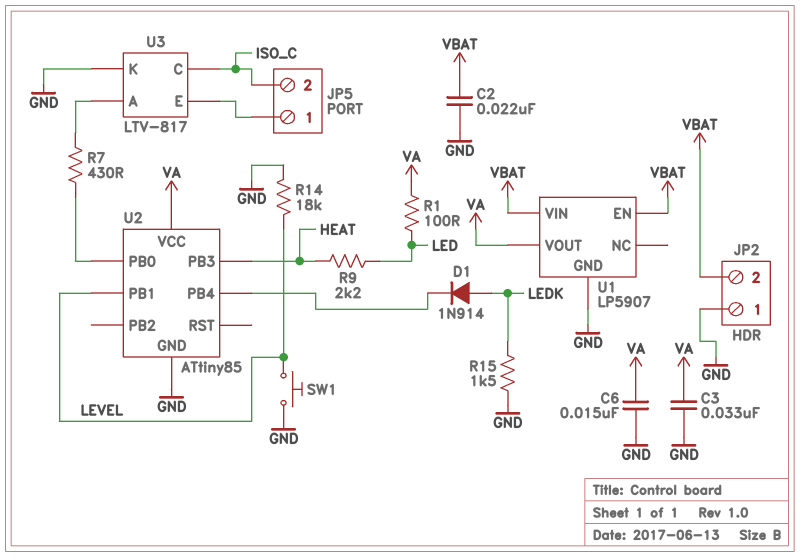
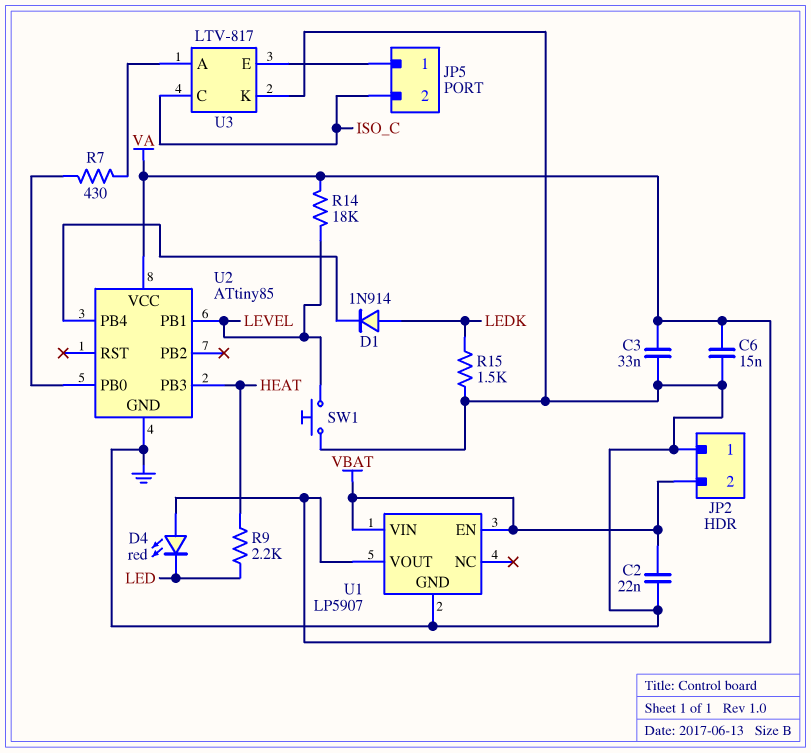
D4: none -> LED red (A VA, K LED)
R1: 100 (LED, VA) -> none
R14: 18k (GND, LEVEL) -> 18k (LEVEL, VA)

